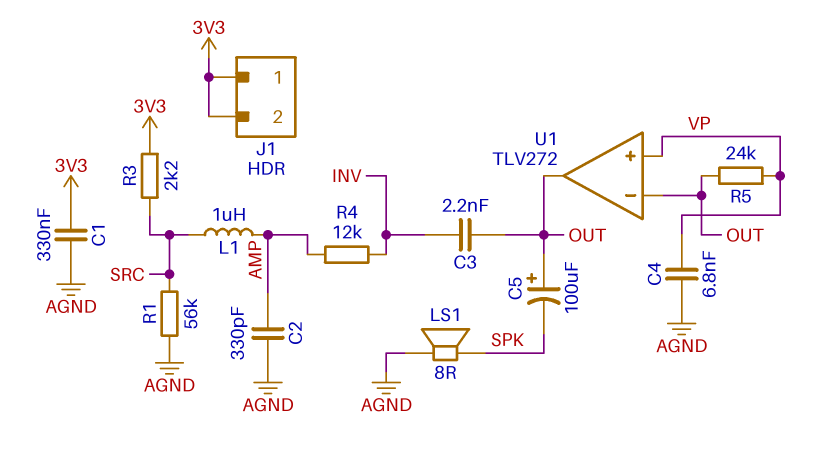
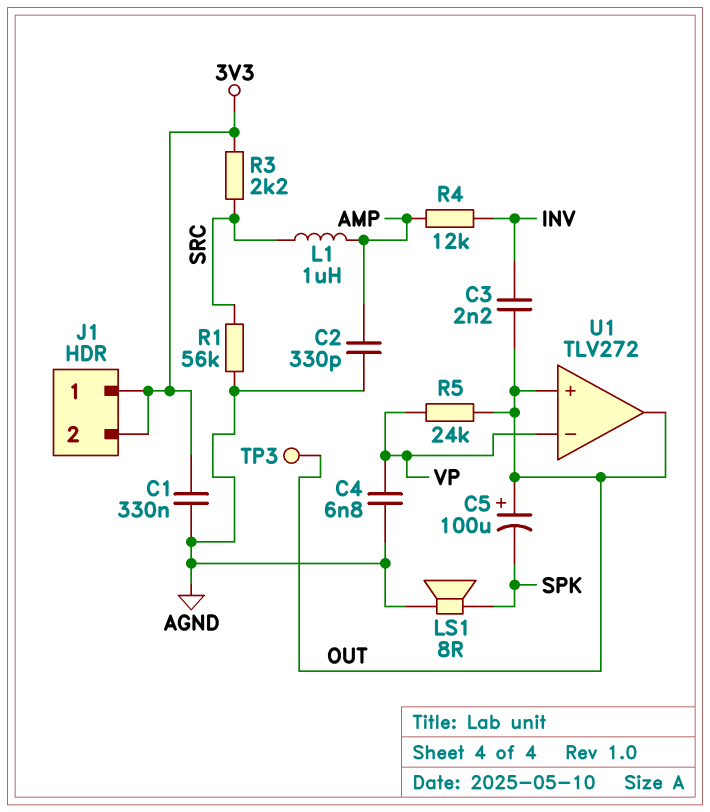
TP3: none -> test point (OUT)
U1 pin in+: VP -> OUT
U1 pin in-: OUT -> VP

